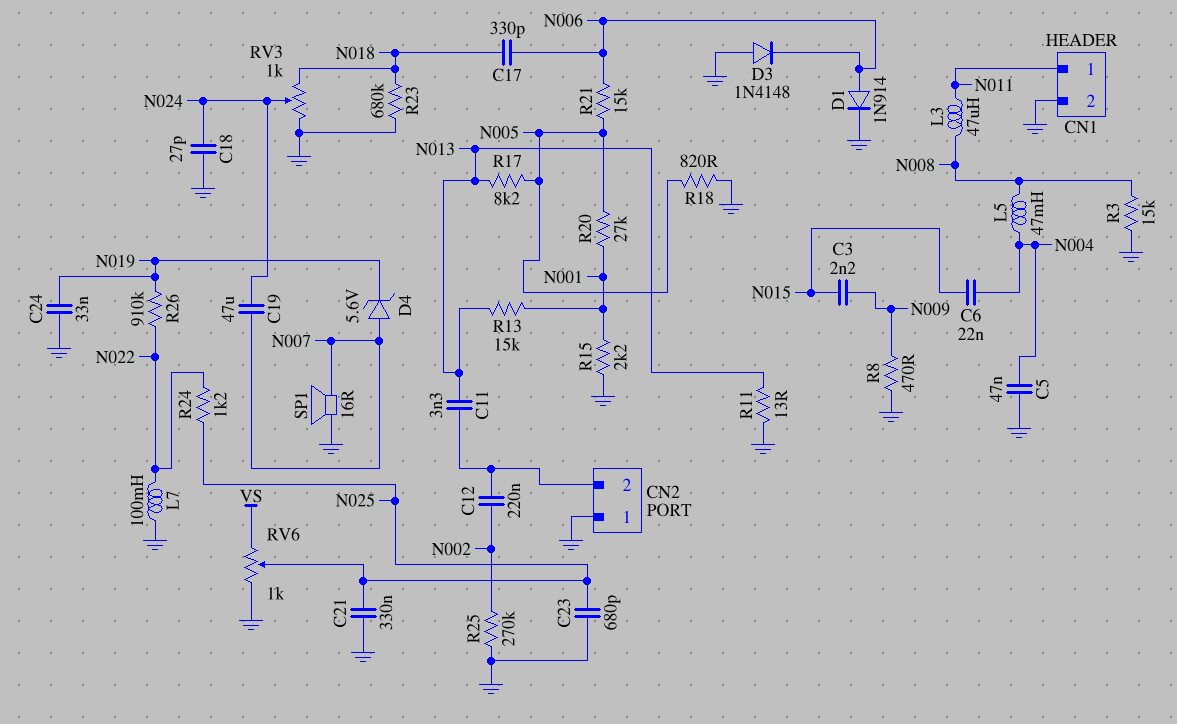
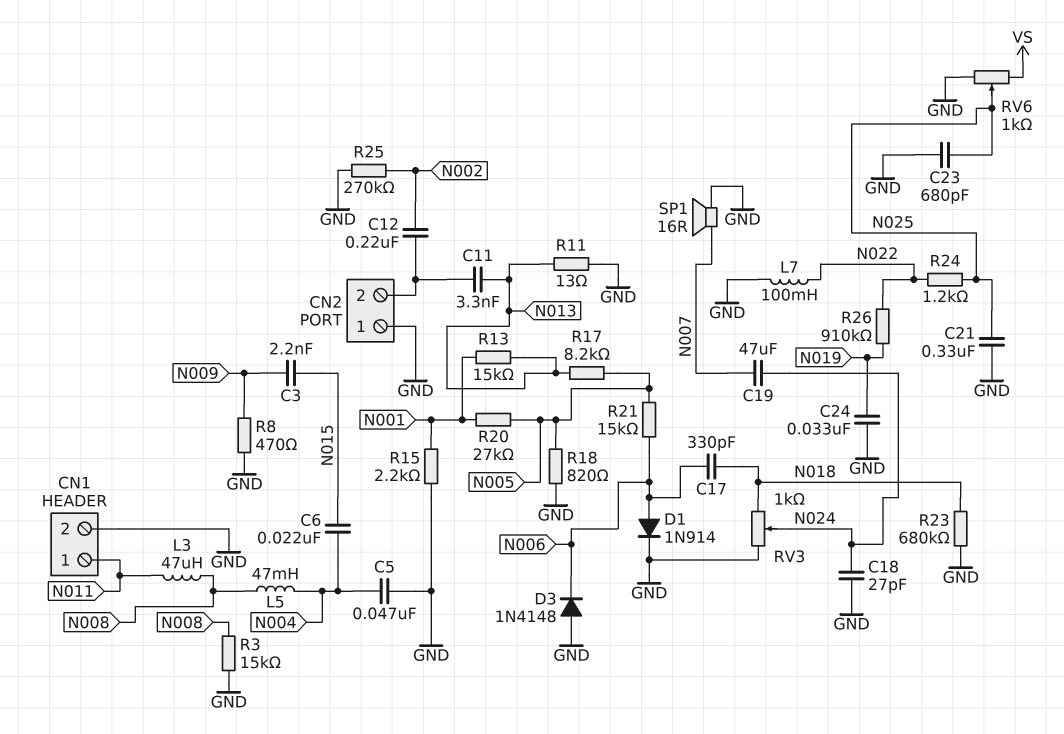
D4: zener 5.6V (A N007, K N019) -> none

